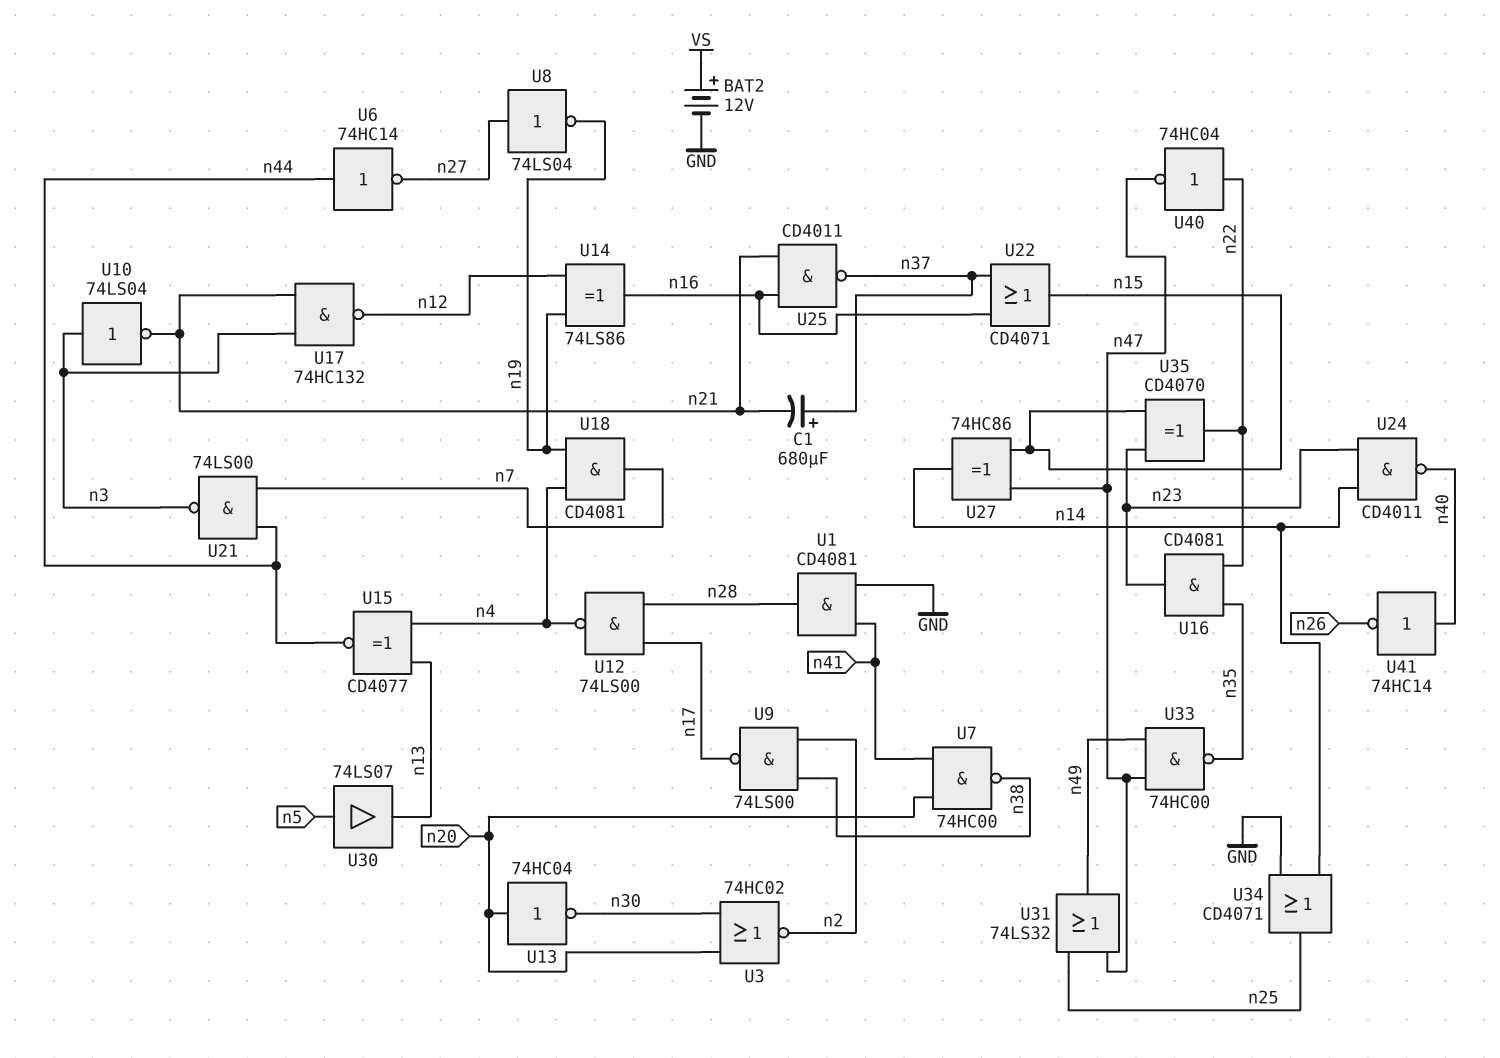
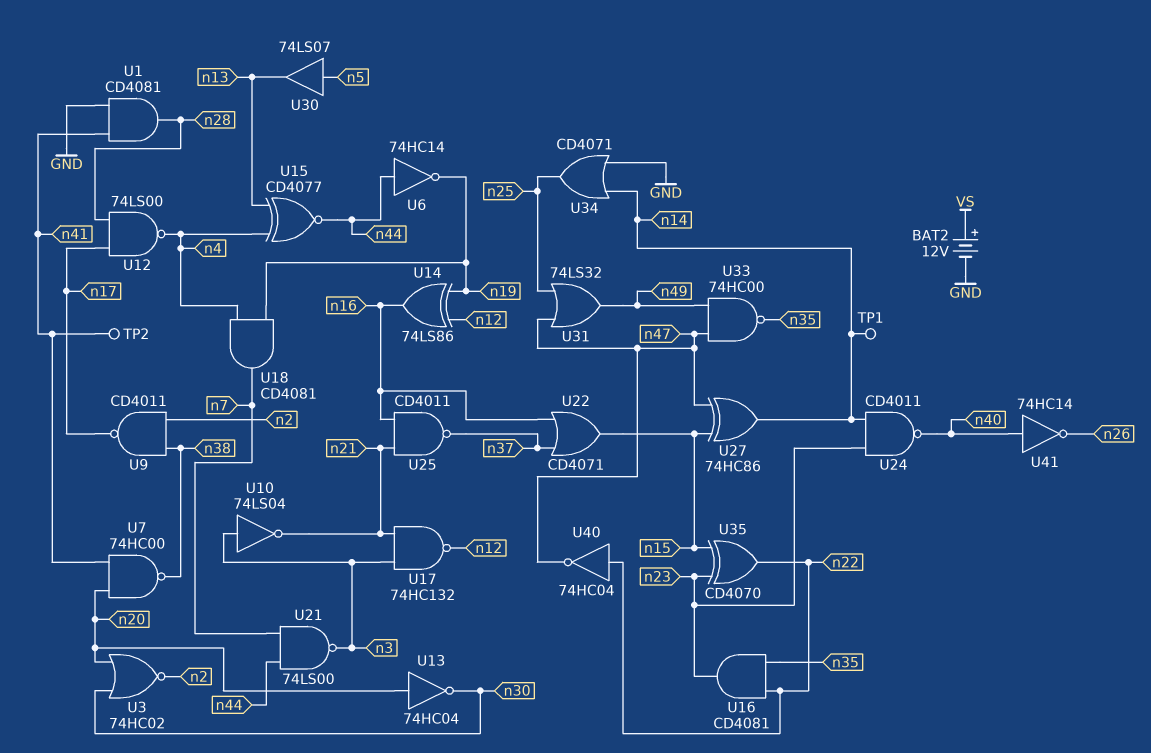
C1: 680uF (plus n37, minus n21) -> none
TP1: none -> test point (n14)
TP2: none -> test point (n41)
U6: NOT 74HC14 (in n44, out n27) -> NOT 74HC14 (in n44, out n19)
U8: NOT 74LS04 (in n27, out n19) -> none
U9: NAND 74LS00 (in n2, in n38, out n17) -> NAND CD4011 (in n2, in n38, out n17)

